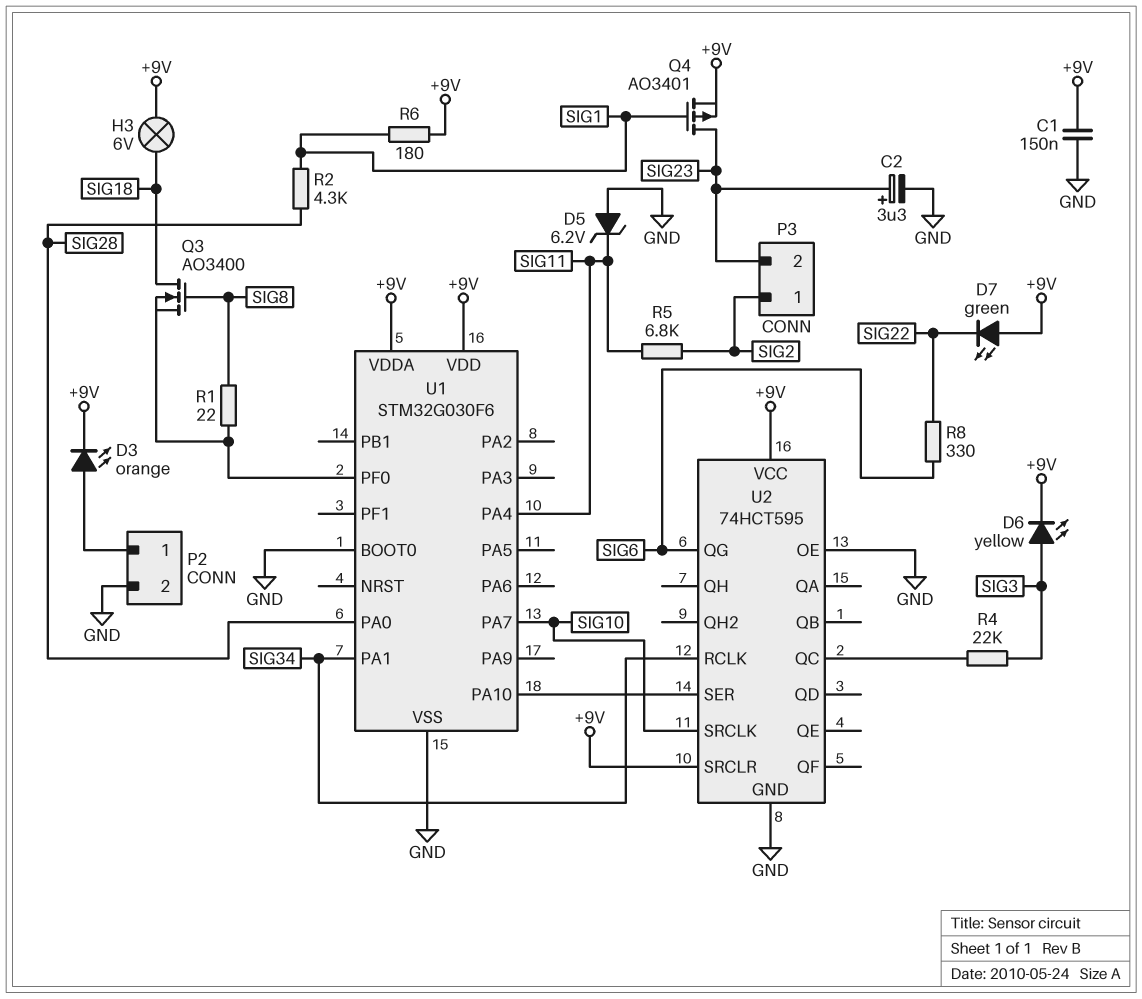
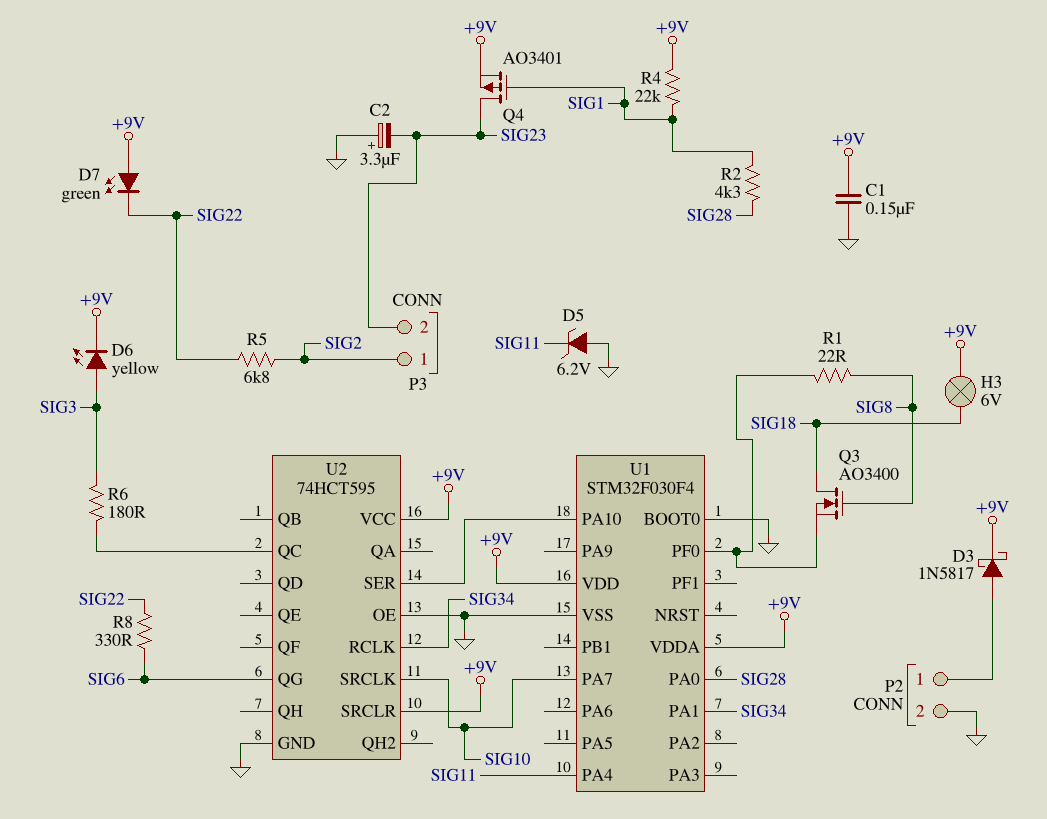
C2: 3.3uF (plus SIG23, minus GND) -> 3.3uF (plus GND, minus SIG23)
D3: LED orange (A P2/1, K +9V) -> schottky 1N5817 (A P2/1, K +9V)
R4: 22k (SIG3, U2/QC) -> 22k (+9V, SIG1)
R5: 6.8k (SIG2, SIG11) -> 6.8k (SIG2, SIG22)
R6: 180 (+9V, SIG1) -> 180 (SIG3, U2/QC)
U1: STM32G030F6 -> STM32F030F4

